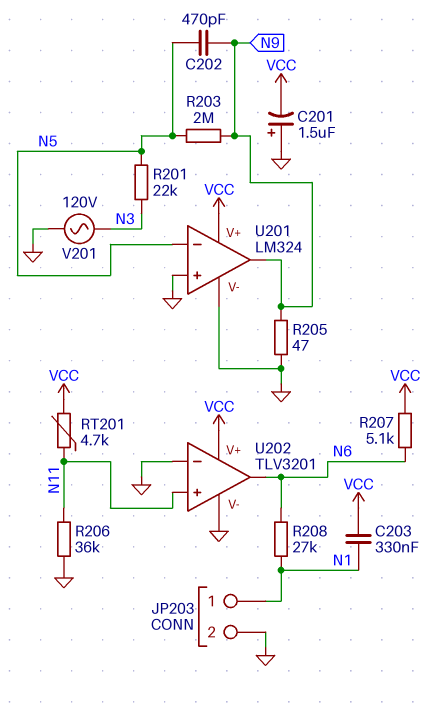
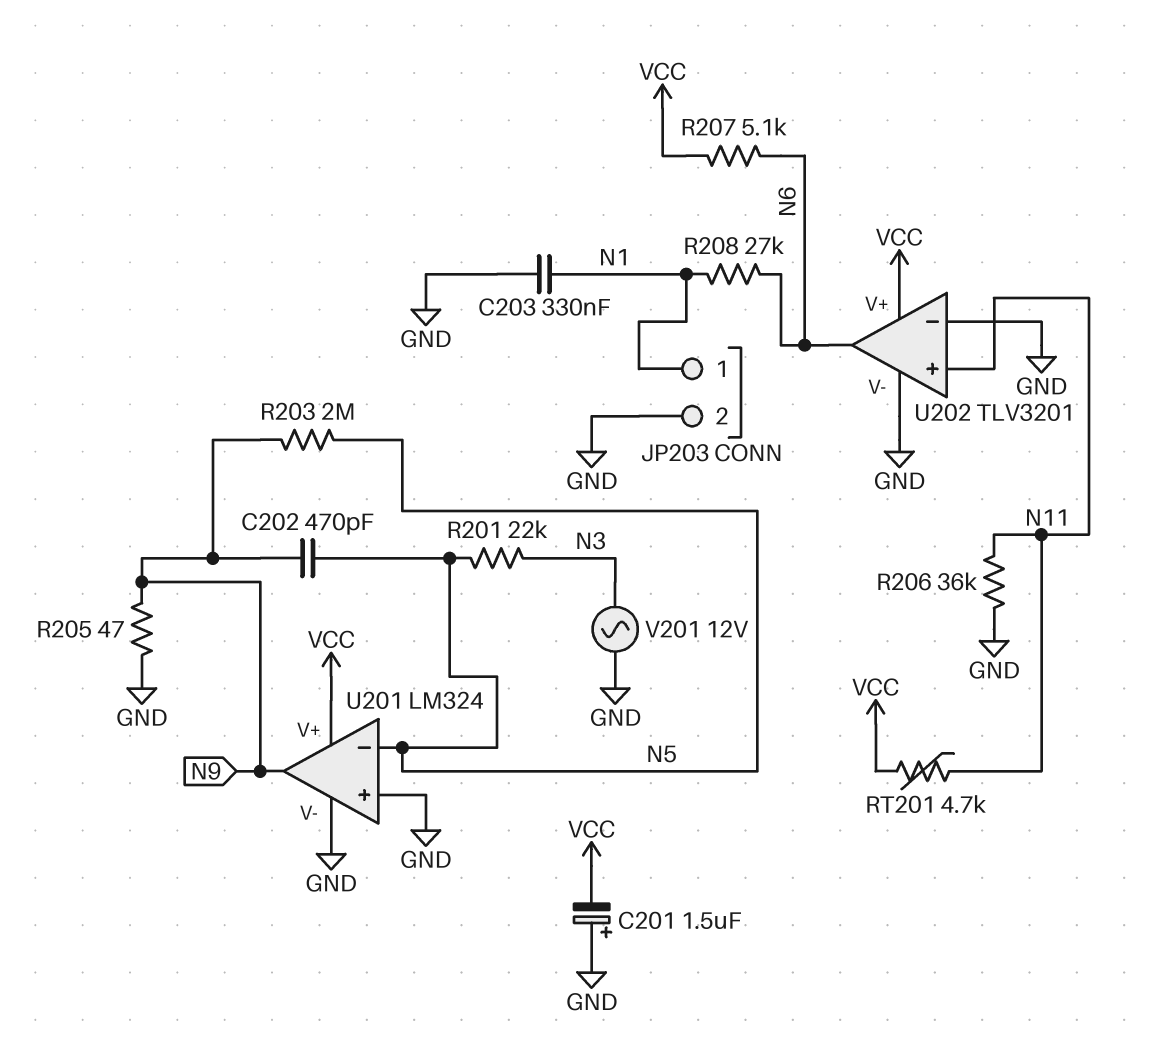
C203: 330nF (N1, VCC) -> 330nF (GND, N1)
V201: AC 120V (GND, N3) -> AC 12V (GND, N3)

